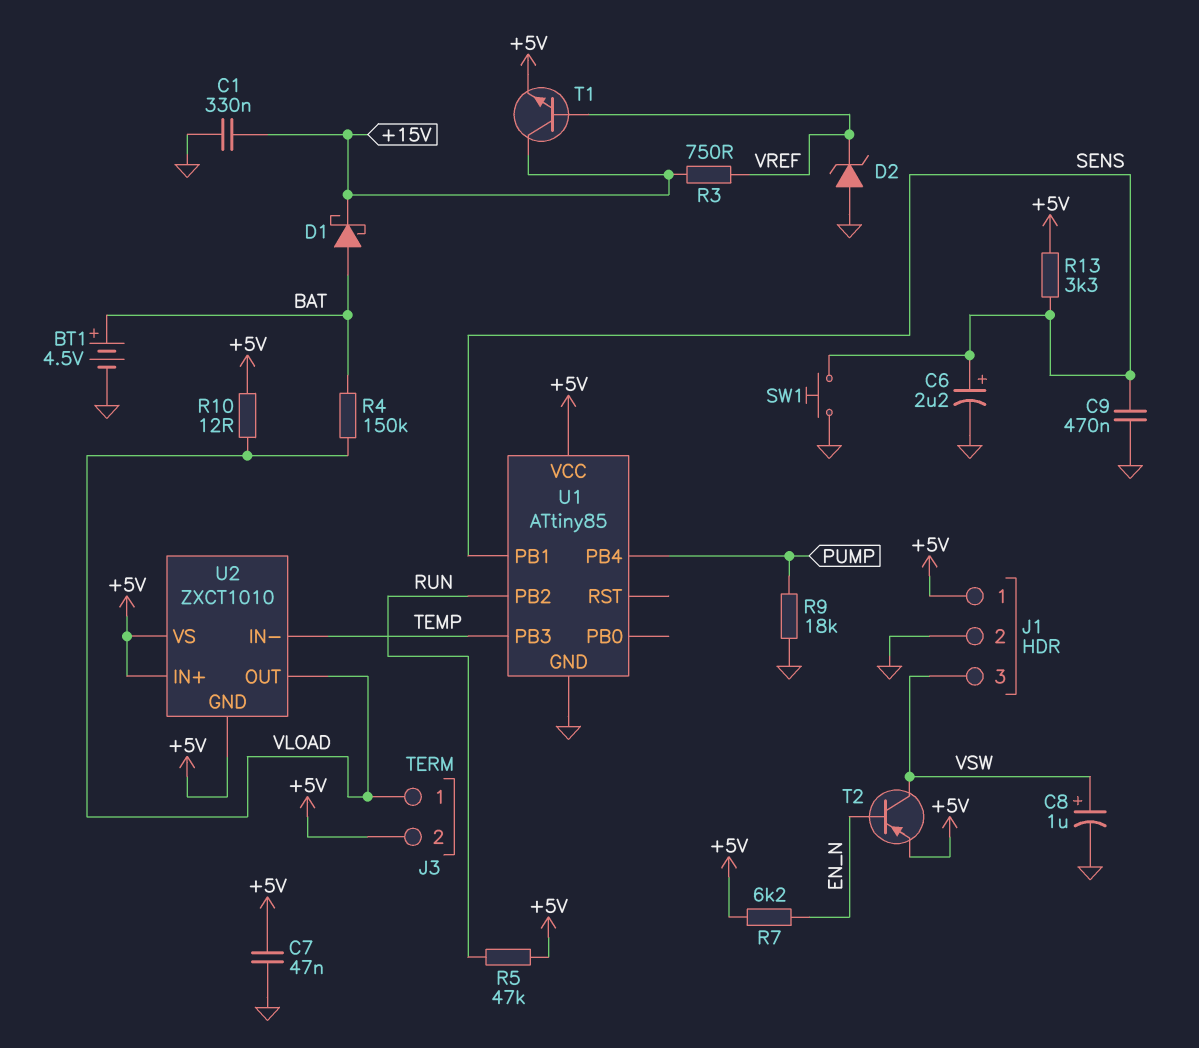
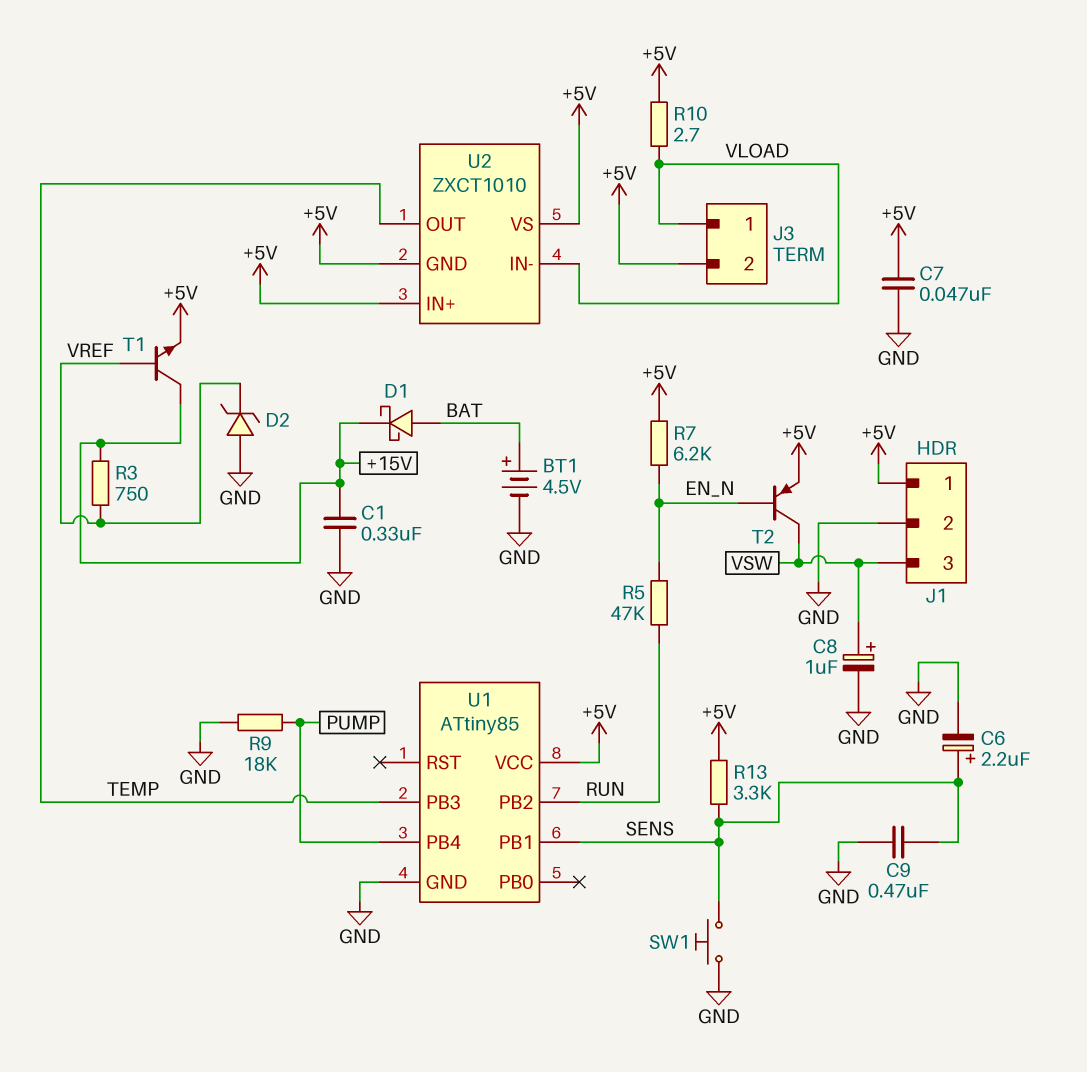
R4: 150k (BAT, VLOAD) -> none
R5: 47k (+5V, RUN) -> 47k (EN_N, RUN)
R10: 12 (+5V, VLOAD) -> 2.7 (+5V, VLOAD)
U2 pin IN-: TEMP -> VLOAD
U2 pin OUT: VLOAD -> TEMP

